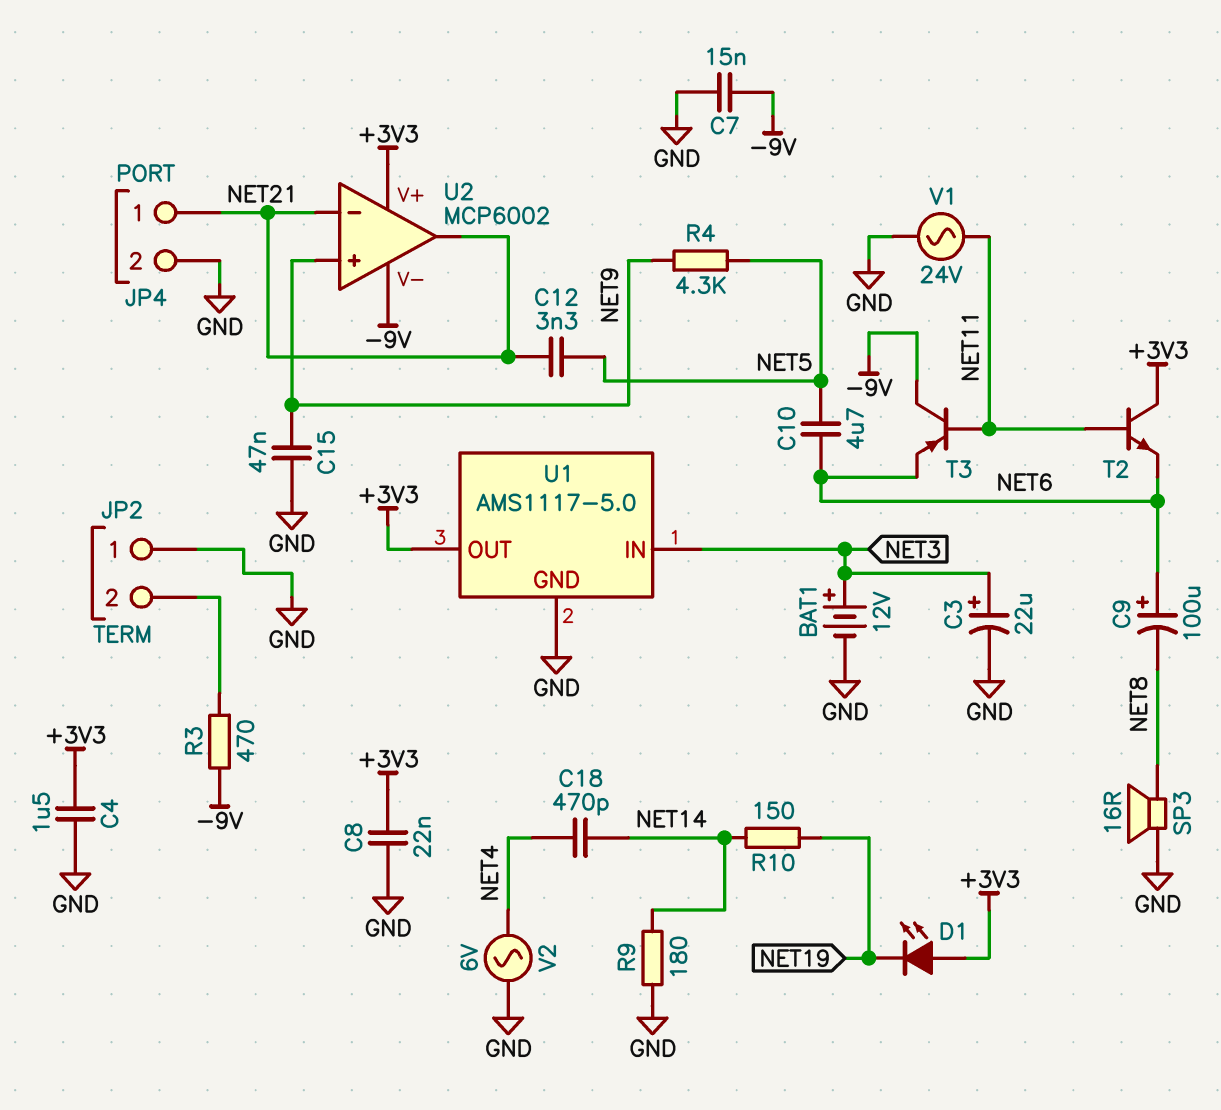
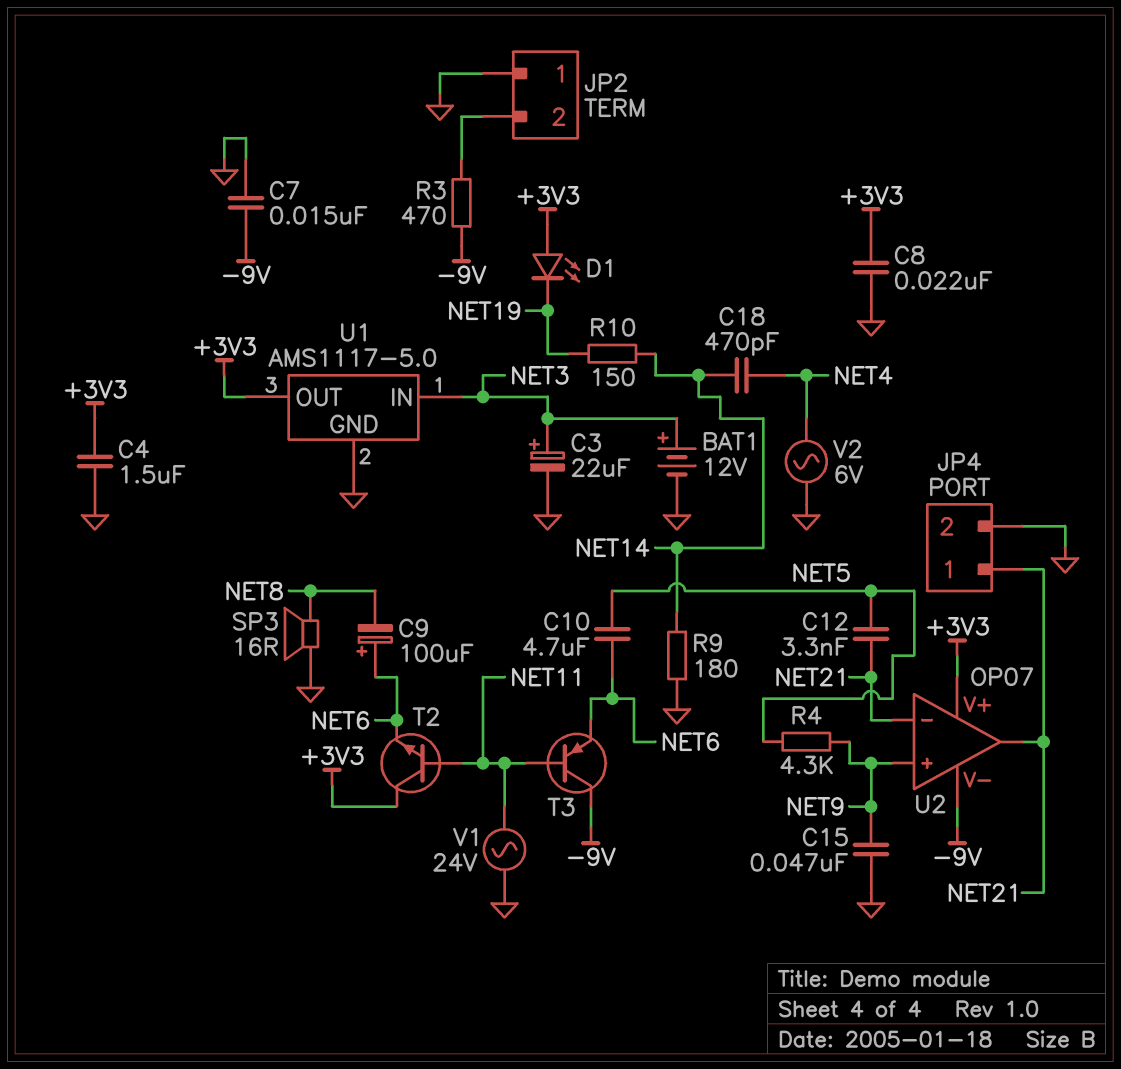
U2: MCP6002 -> OP07

